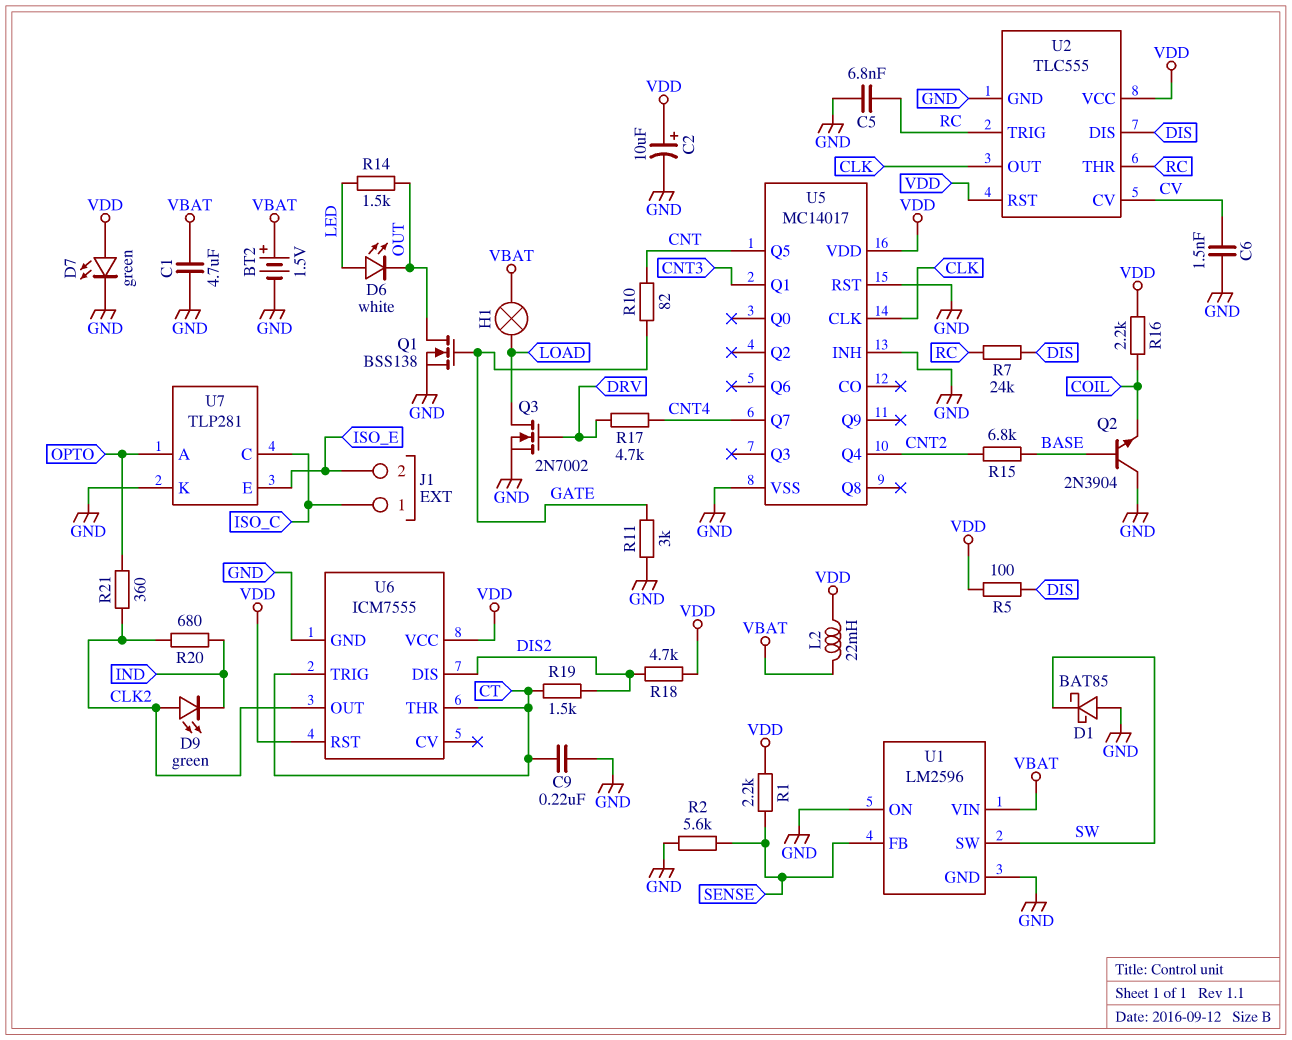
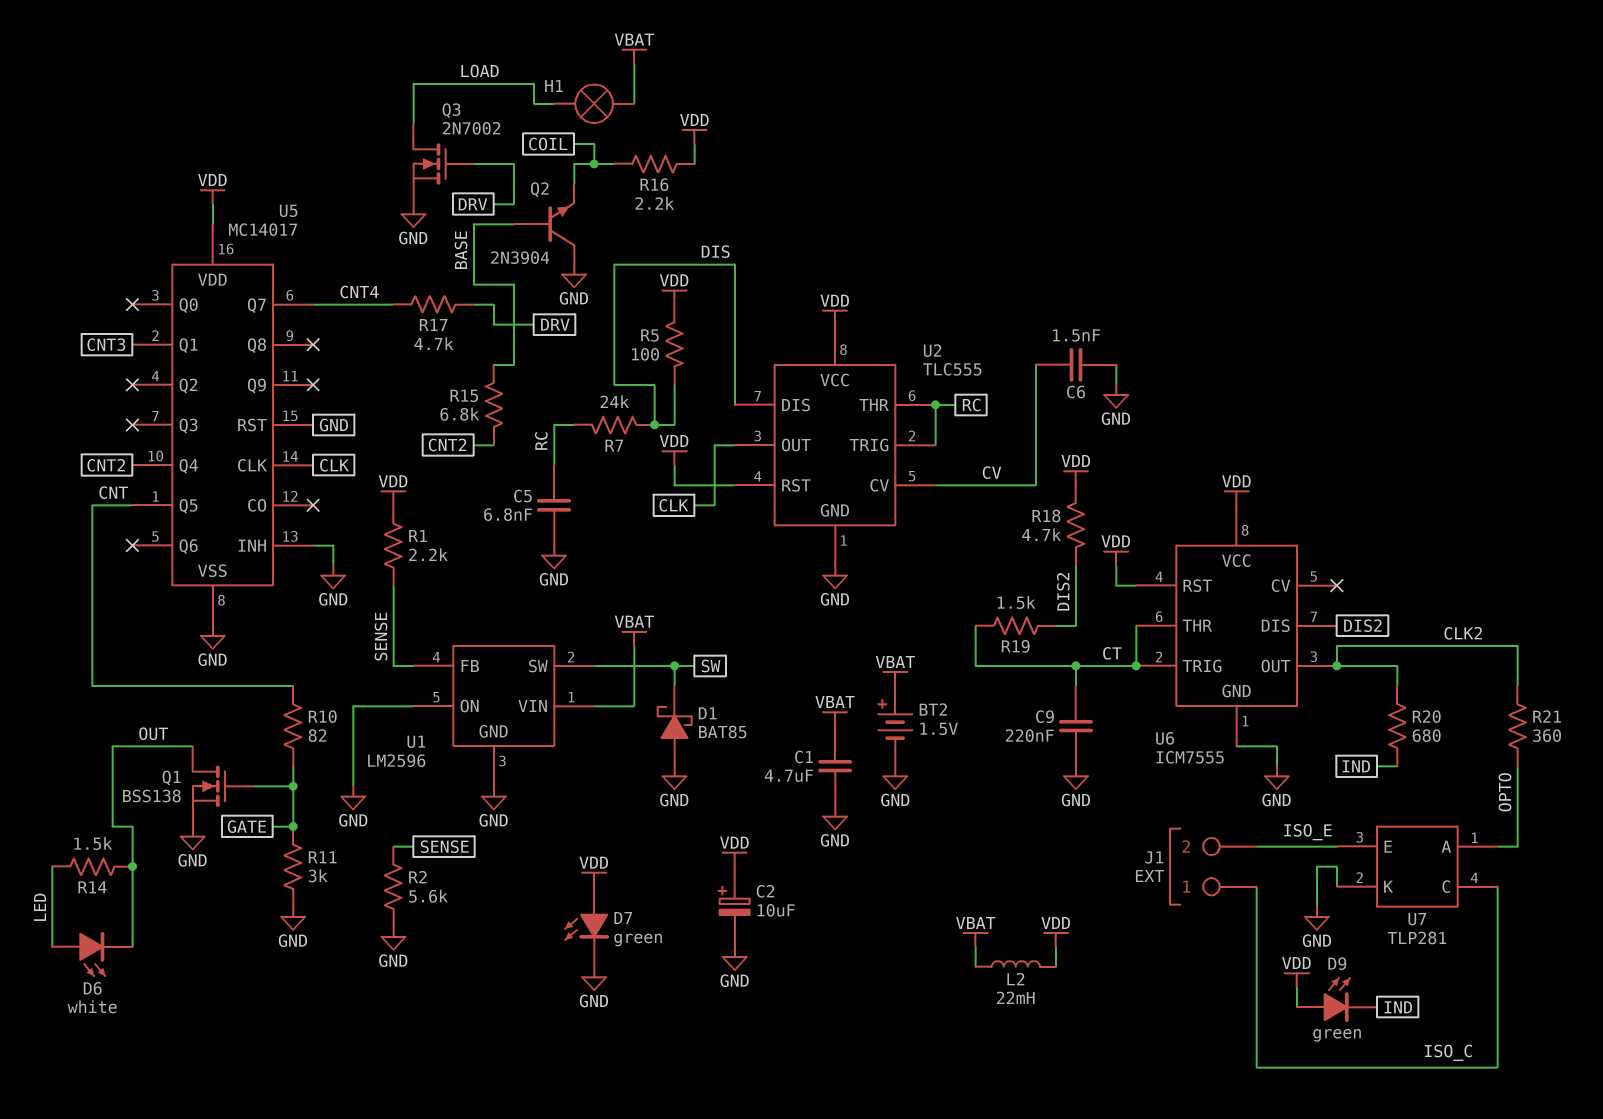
D9: LED green (A CLK2, K IND) -> LED green (A VDD, K IND)

